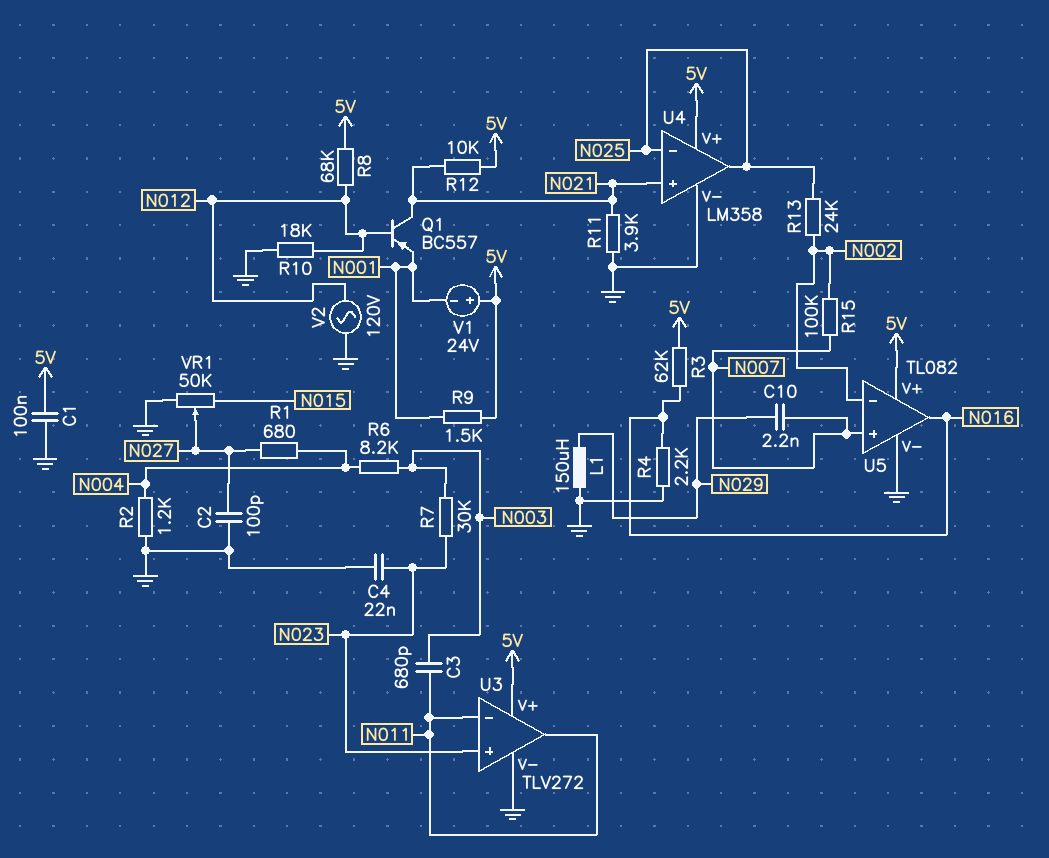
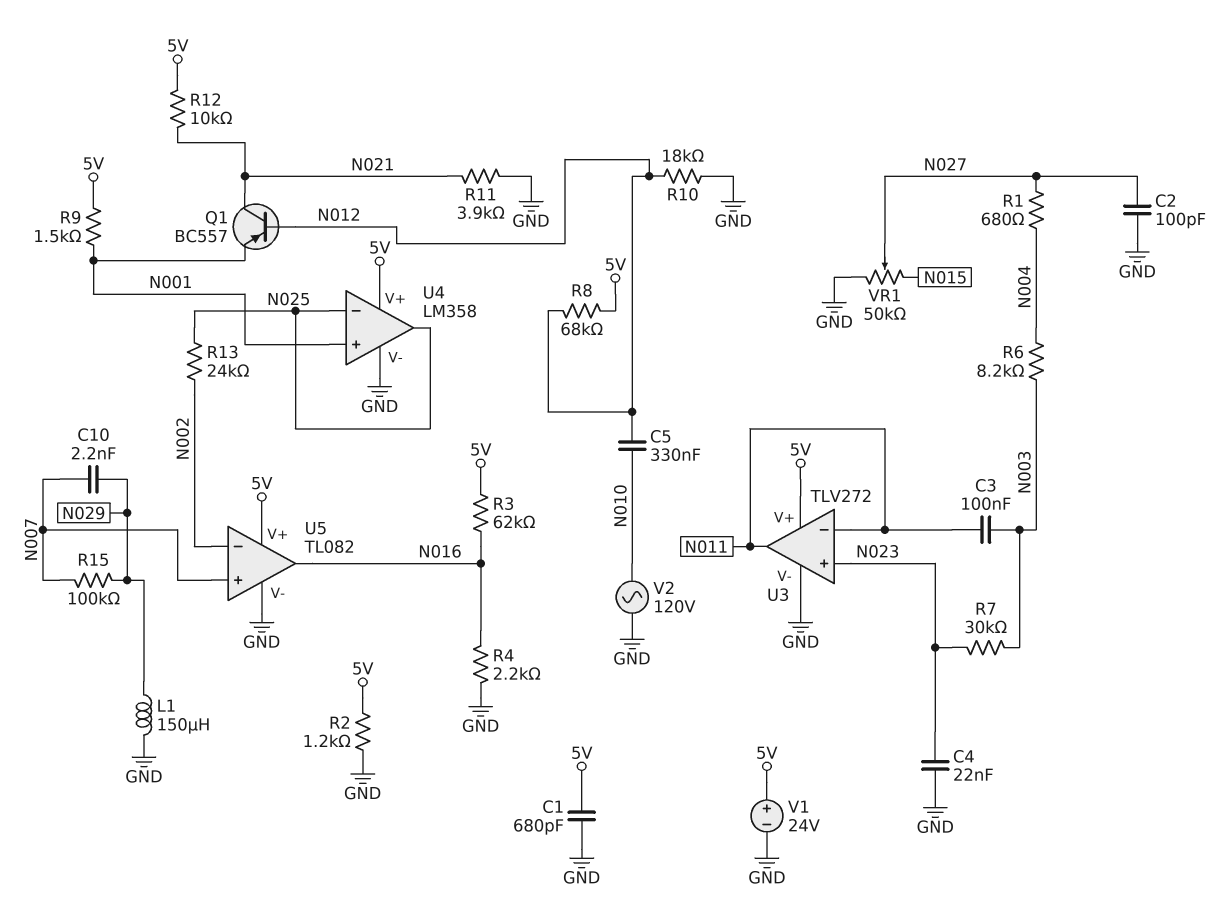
C1: 100nF (5V, GND) -> 680pF (5V, GND)
C3: 680pF (N003, N011) -> 100nF (N003, N011)
C5: none -> 330nF (N010, N012)
R2: 1.2k (GND, N004) -> 1.2k (5V, GND)
R15: 100k (N002, N007) -> 100k (N007, N029)
U4 pin in+: N021 -> N001
V1: 24V (plus 5V, minus N001) -> 24V (plus 5V, minus GND)
V2: AC 120V (GND, N012) -> AC 120V (GND, N010)

